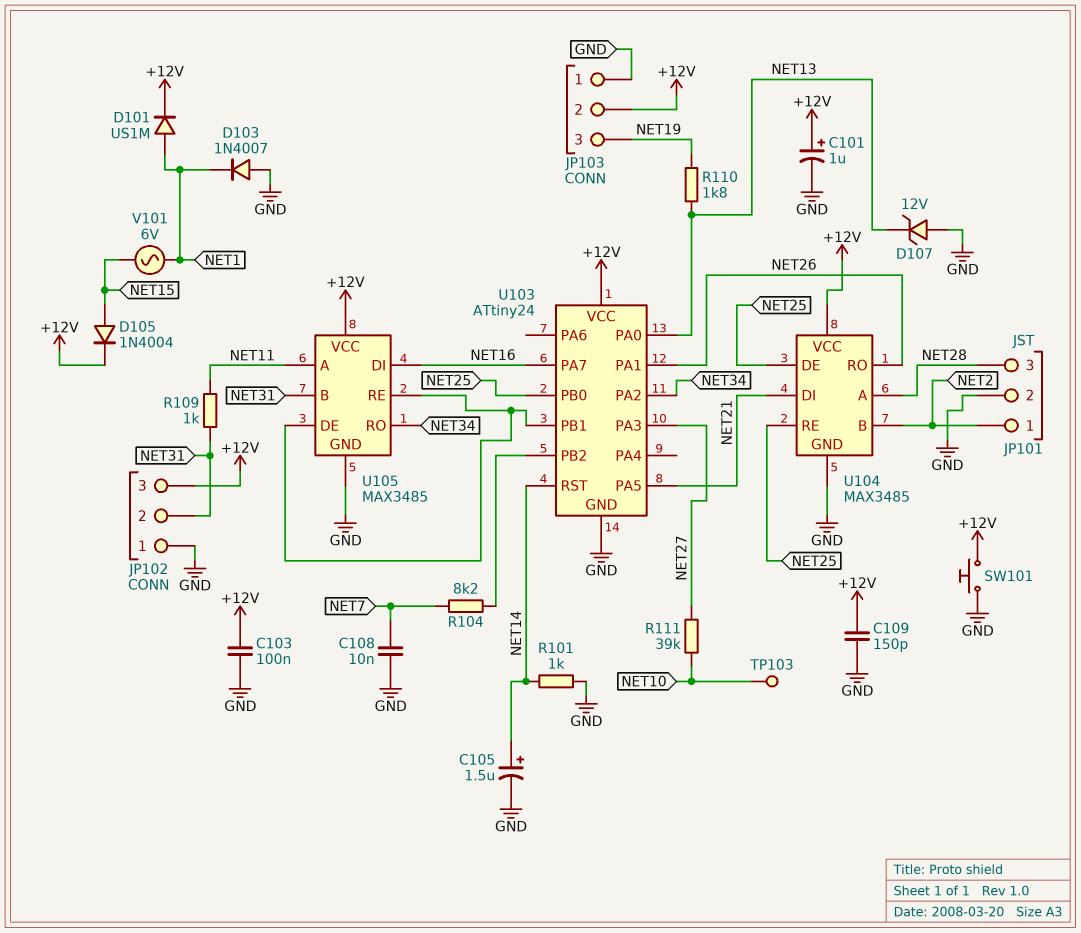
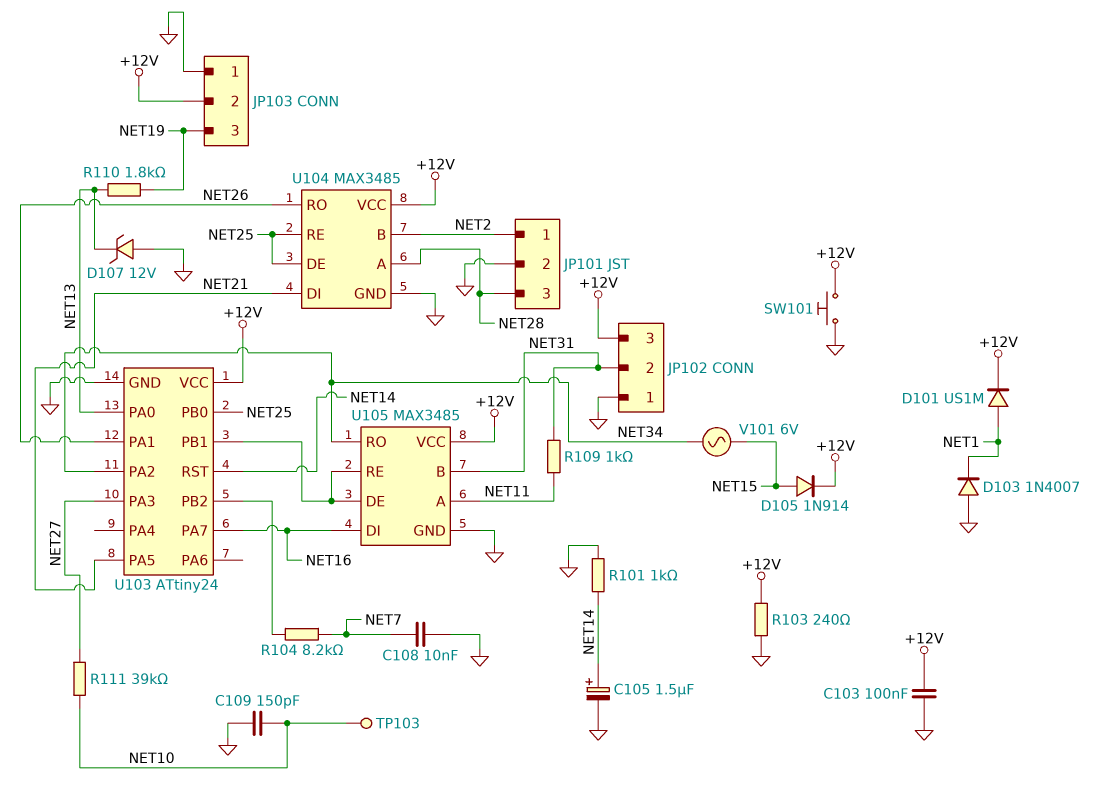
C101: 1uF (plus +12V, minus GND) -> none
C109: 150pF (+12V, GND) -> 150pF (GND, NET10)
D105: diode 1N4004 (A NET15, K +12V) -> diode 1N914 (A NET15, K +12V)
R103: none -> 240 (+12V, GND)
V101: AC 6V (NET1, NET15) -> AC 6V (NET15, NET34)

